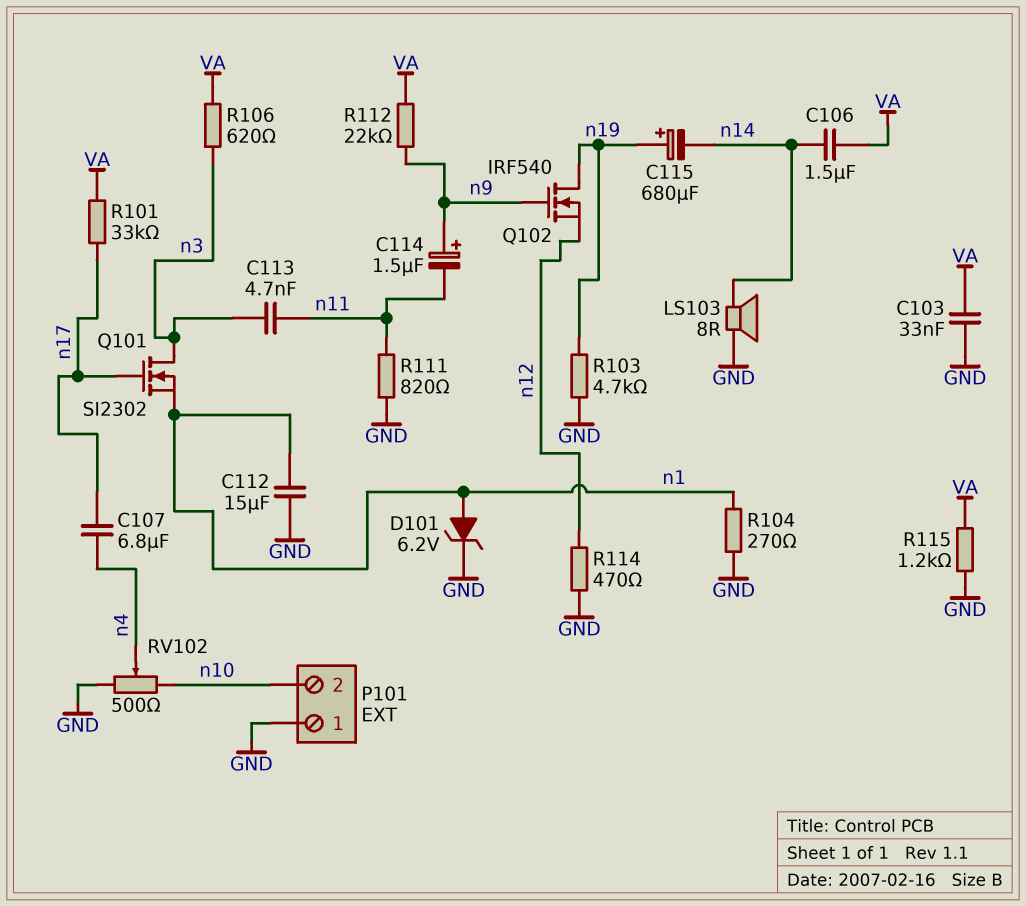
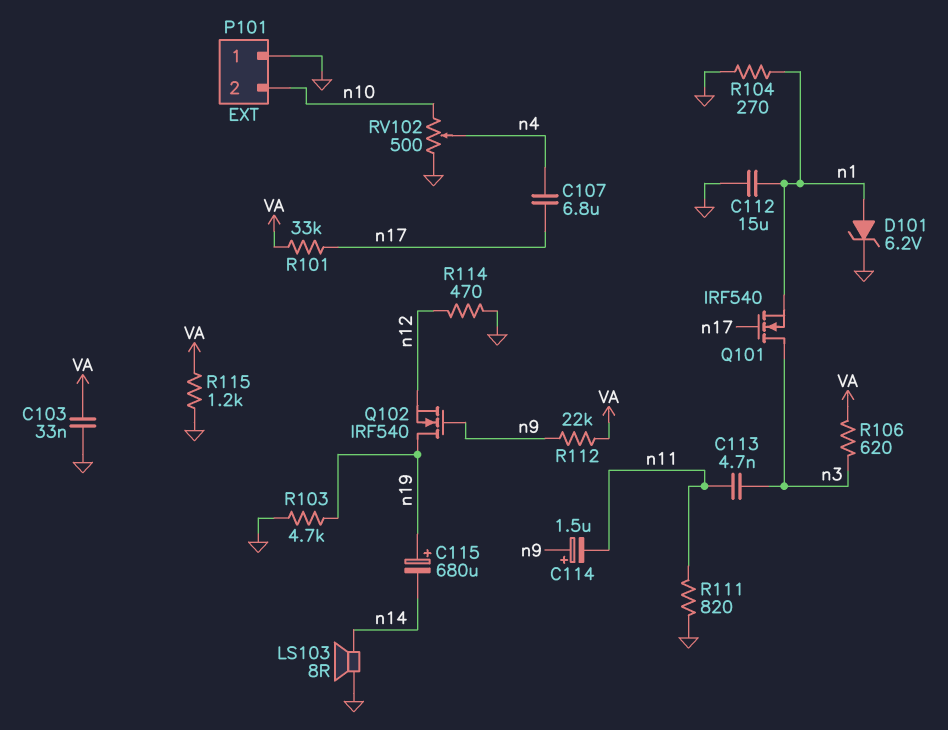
C106: 1.5uF (VA, n14) -> none
Q101: NMOS SI2302 (G n17, D n3, S n1) -> NMOS IRF540 (G n17, D n3, S n1)

